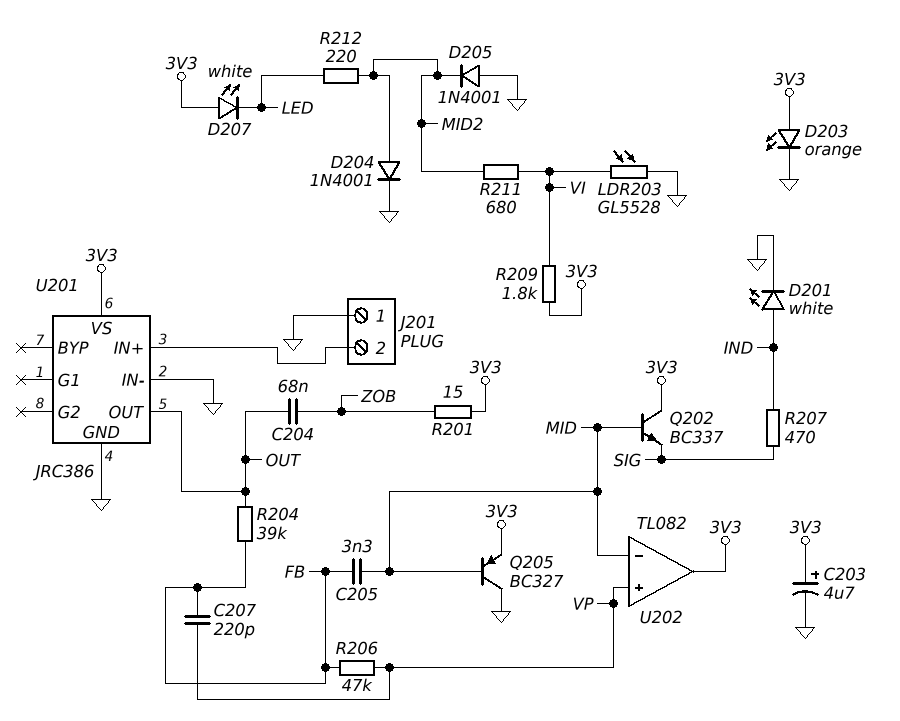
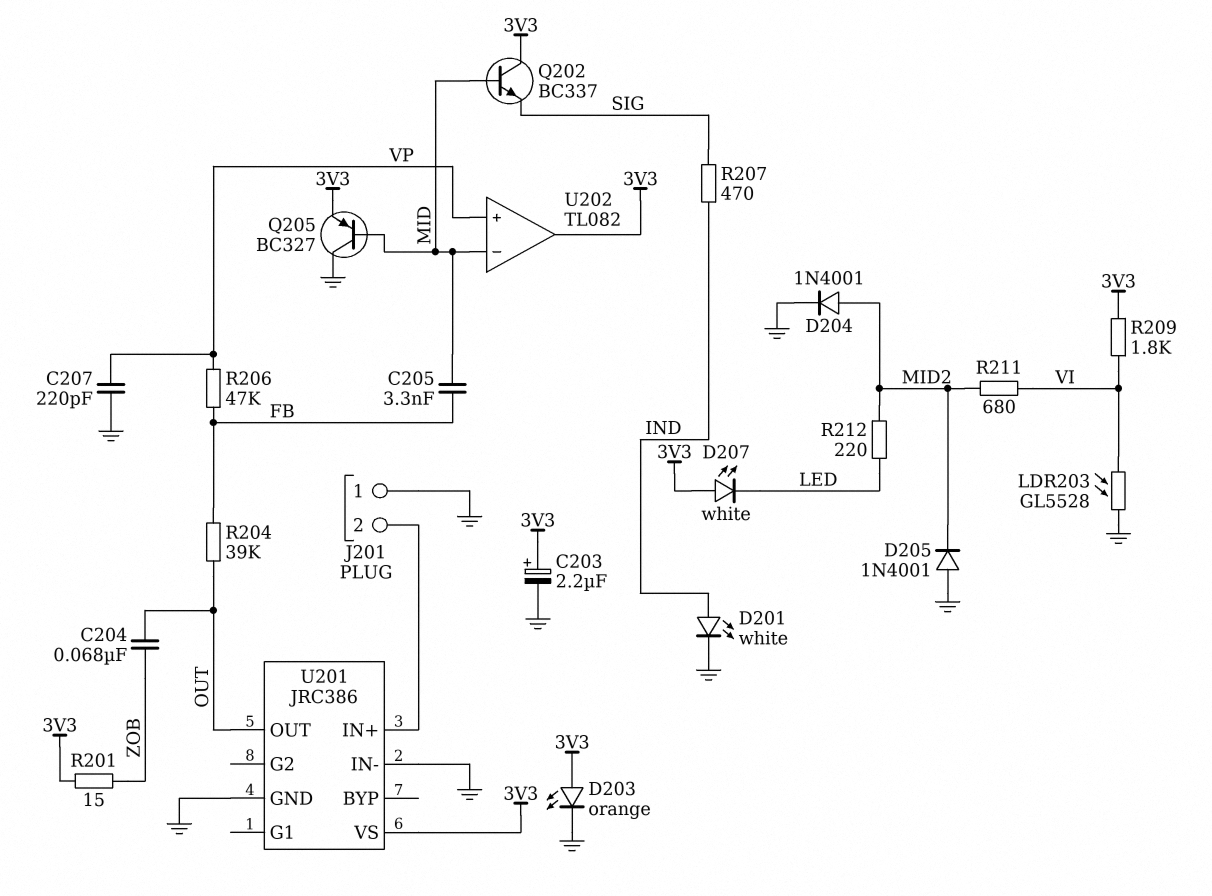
C203: 4.7uF (plus 3V3, minus GND) -> 2.2uF (plus 3V3, minus GND)
C207: 220pF (FB, VP) -> 220pF (GND, VP)

